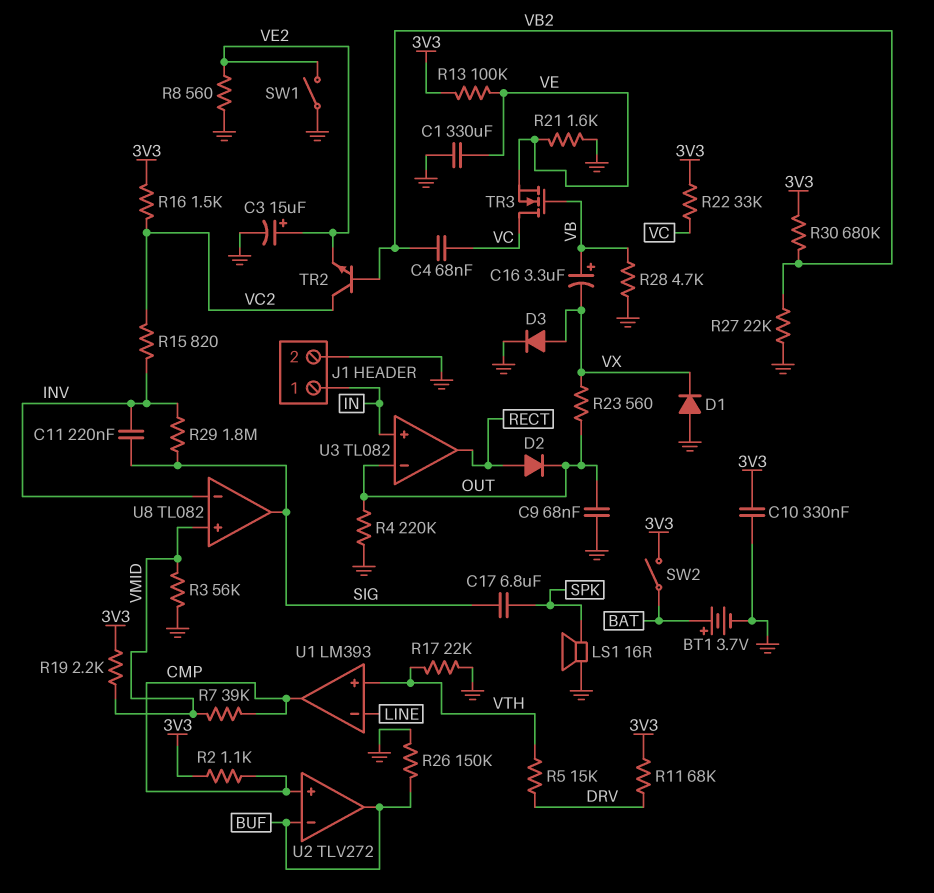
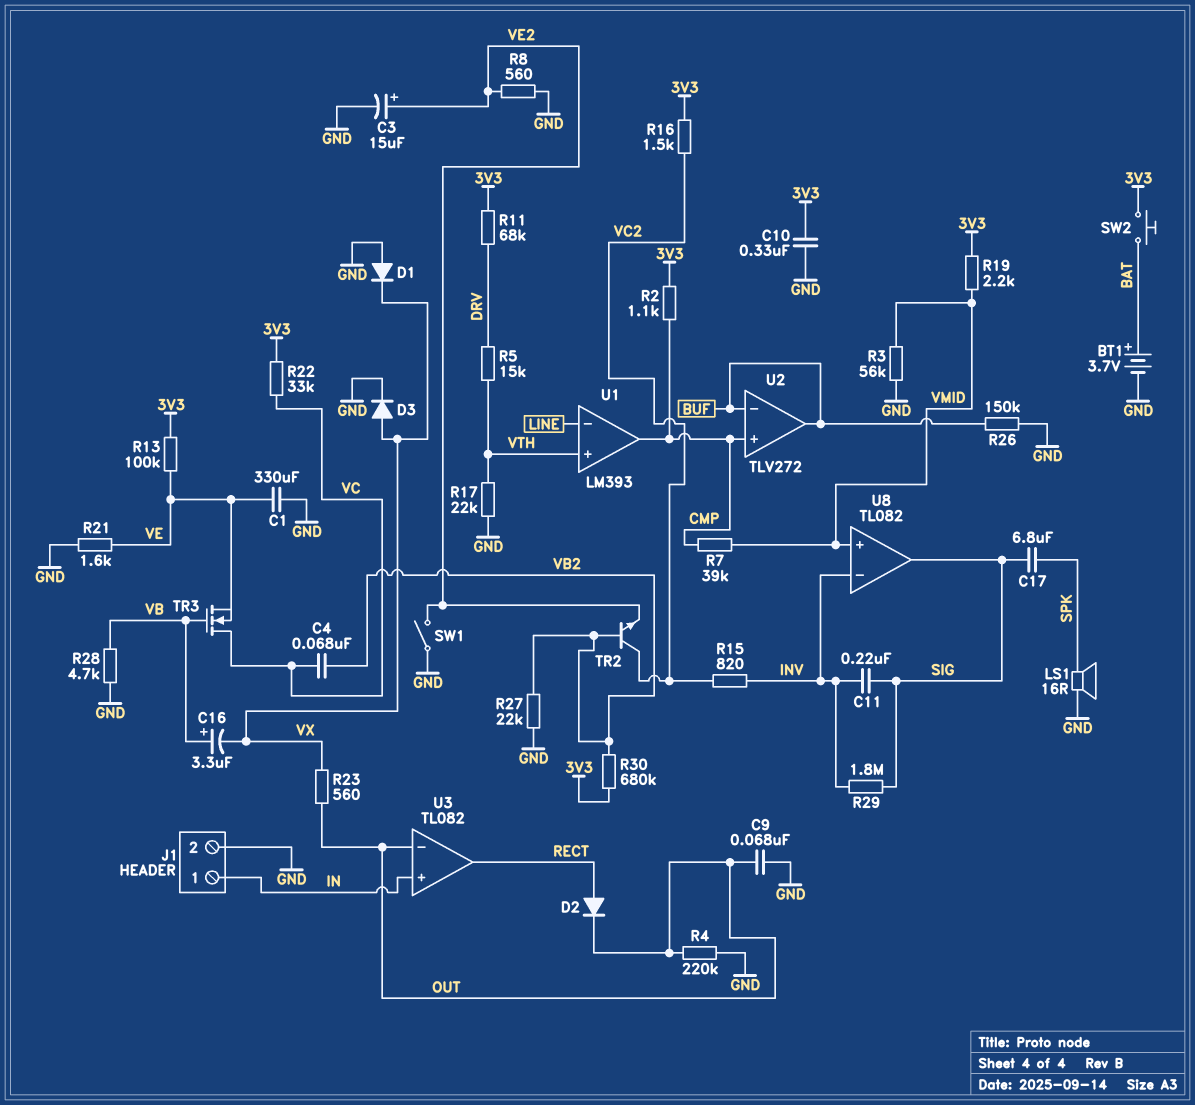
SW2: switch (3V3, BAT) -> button (3V3, BAT)

